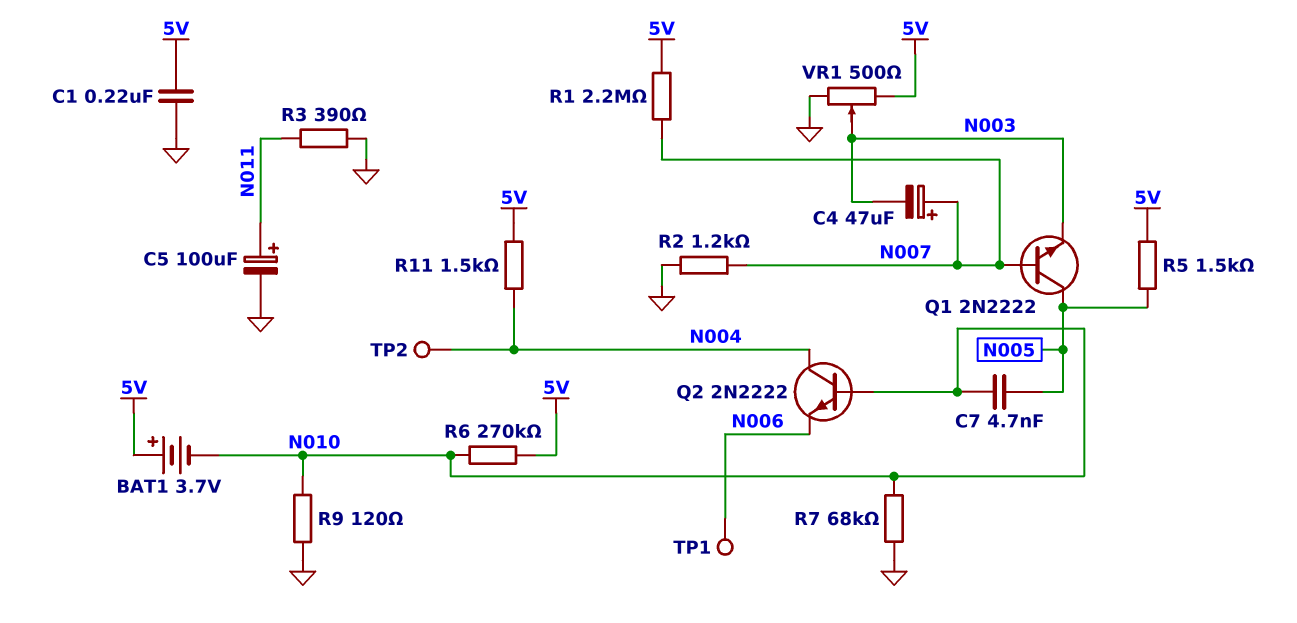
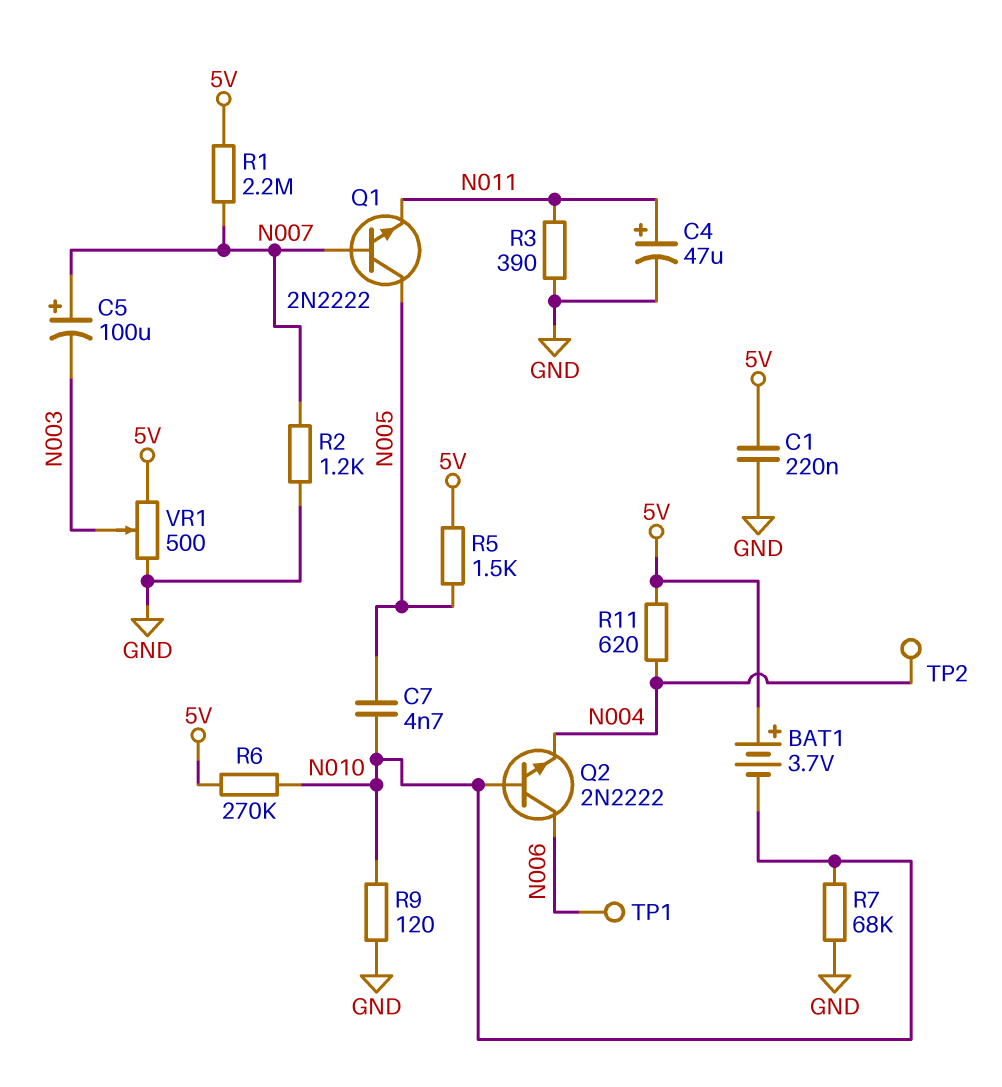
C4: 47uF (plus N007, minus N003) -> 47uF (plus N011, minus GND)
C5: 100uF (plus N011, minus GND) -> 100uF (plus N007, minus N003)
Q1: NPN 2N2222 (B N007, C N005, E N003) -> NPN 2N2222 (B N007, C N005, E N011)
Q2: NPN 2N2222 (B N010, C N004, E N006) -> NPN 2N2222 (B N010, C N006, E N004)
R11: 1.5k (5V, N004) -> 620 (5V, N004)

